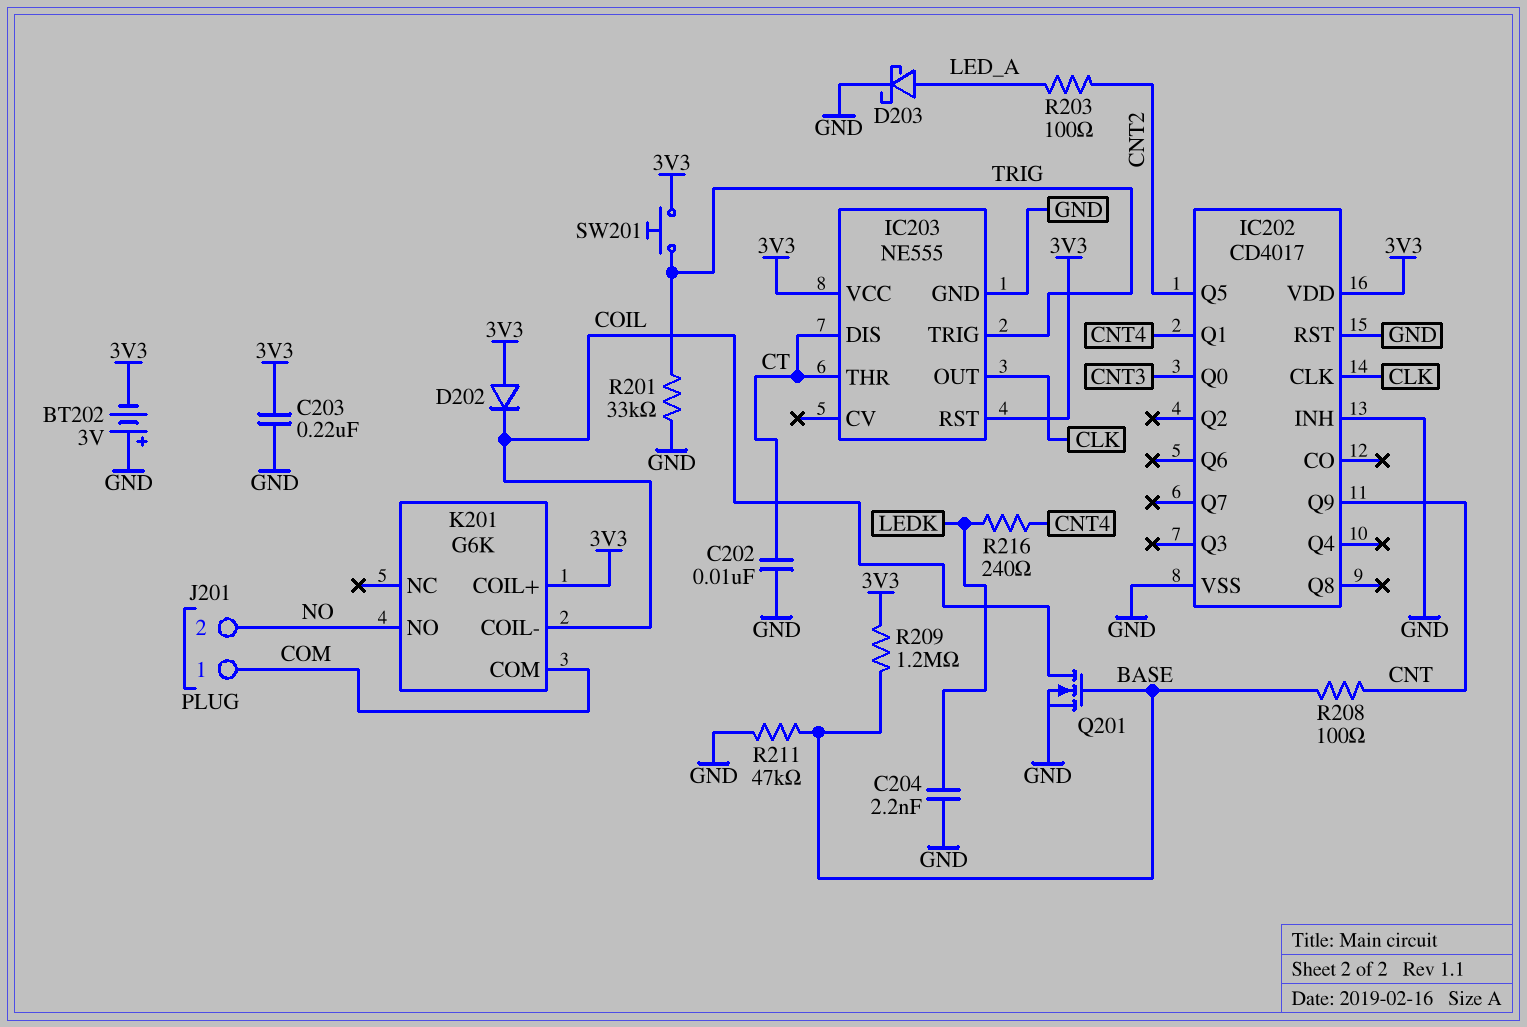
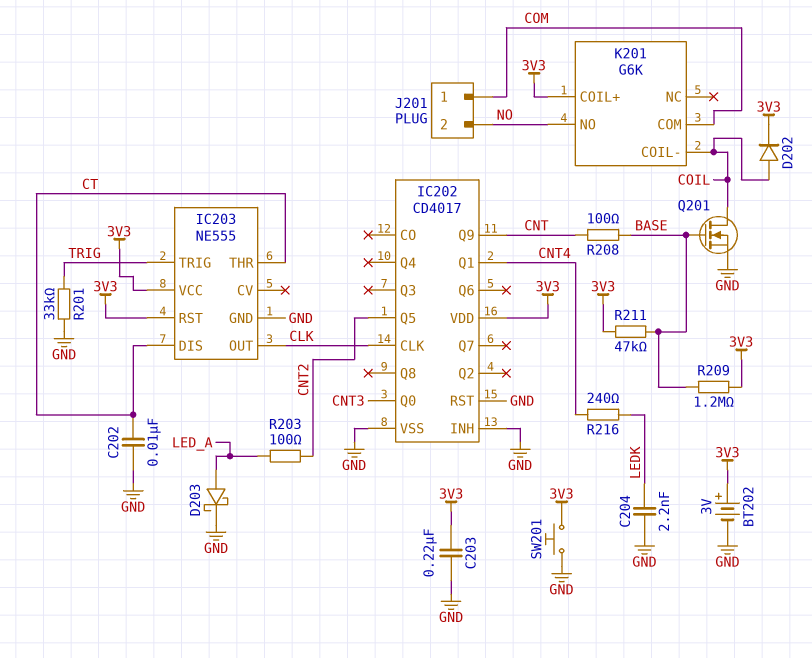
BT202: 3V (plus GND, minus 3V3) -> 3V (plus 3V3, minus GND)
D202: diode (A 3V3, K COIL) -> diode (A COIL, K 3V3)
R211: 47k (BASE, GND) -> 47k (3V3, BASE)
SW201: button (3V3, TRIG) -> button (3V3, GND)

